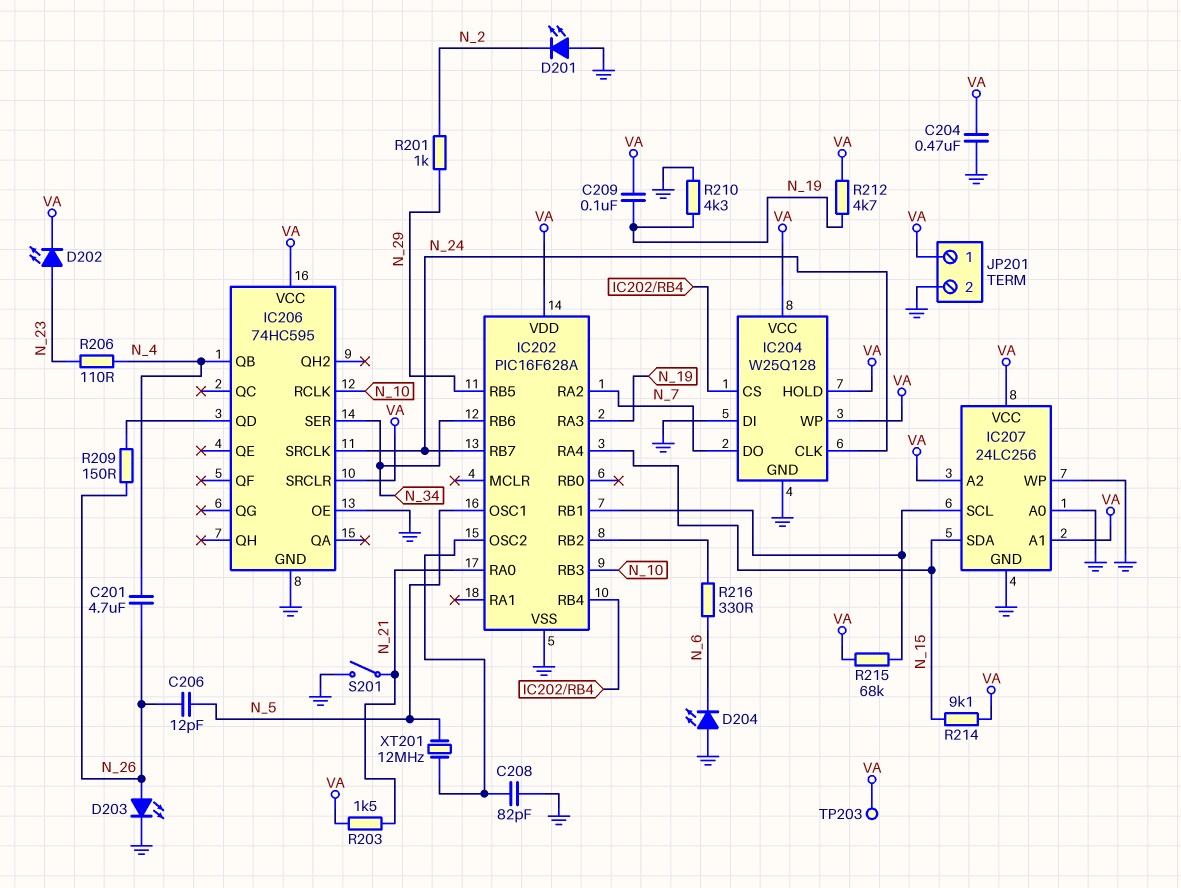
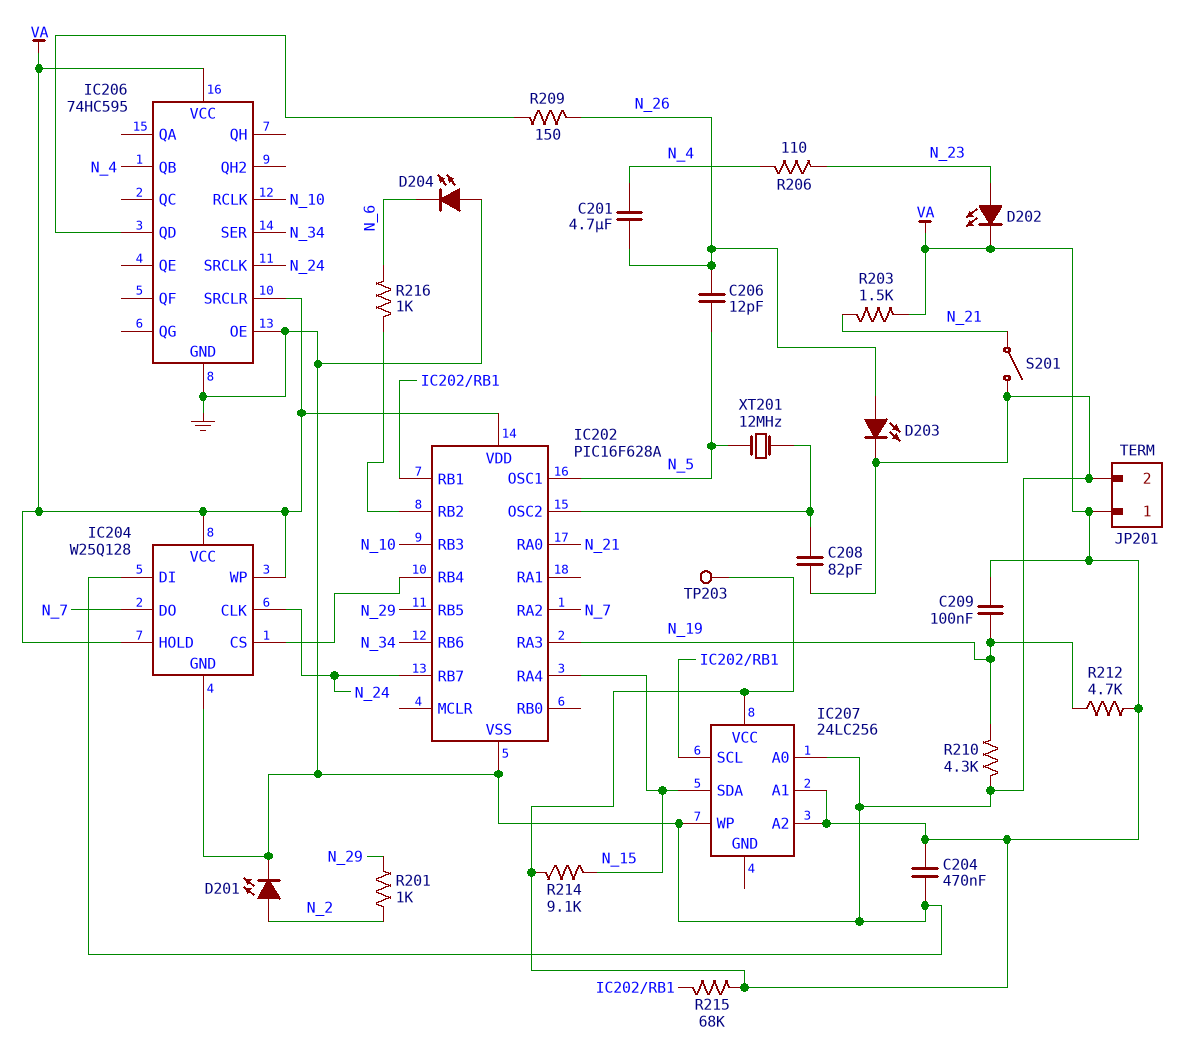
D201: LED (A GND, K N_2) -> LED (A N_2, K GND)
IC207 pin GND: GND -> none
R216: 330 (IC202/RB2, N_6) -> 1k (IC202/RB2, N_6)

